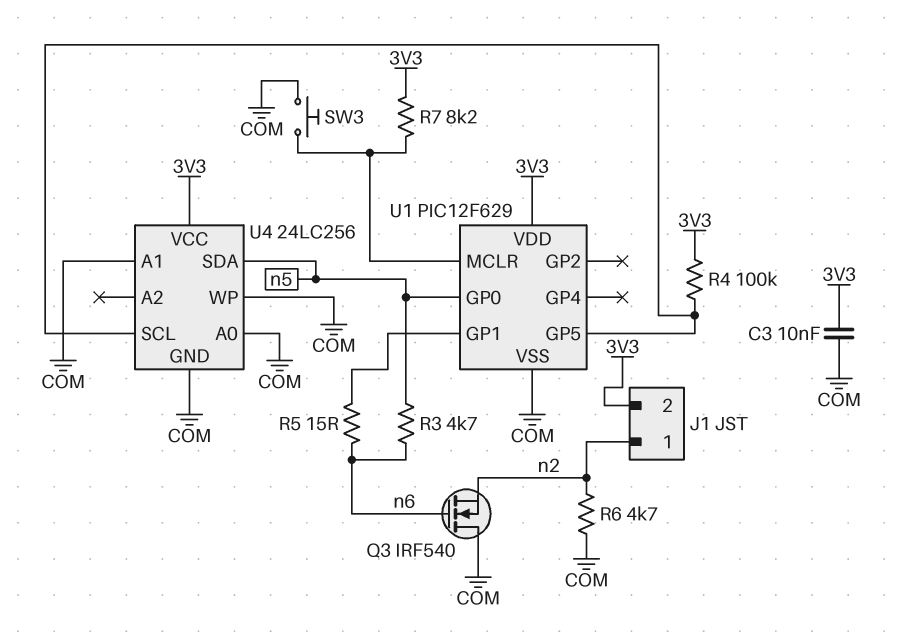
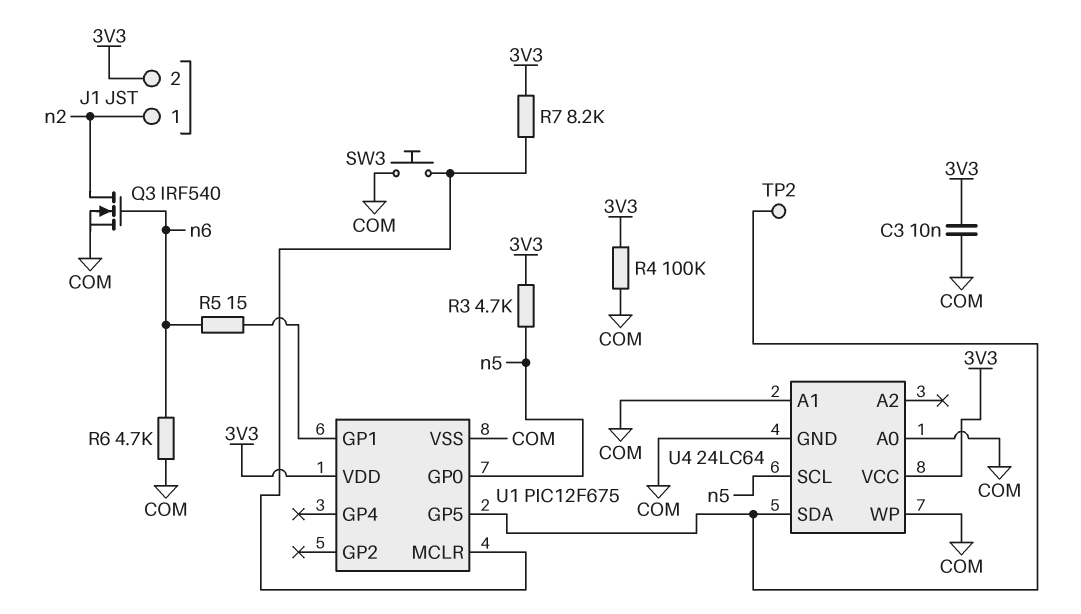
Q3: NMOS IRF540 (G n6, D COM, S n2) -> NMOS IRF540 (G n6, D n2, S COM)
R3: 4.7k (n5, n6) -> 4.7k (3V3, n5)
R4: 100k (3V3, U1/GP5) -> 100k (3V3, COM)
R6: 4.7k (COM, n2) -> 4.7k (COM, n6)
TP2: none -> test point (U1/GP5)
U1: PIC12F629 -> PIC12F675
U4: 24LC256 -> 24LC64
U4 pin SCL: U1/GP5 -> n5
U4 pin SDA: n5 -> U1/GP5

